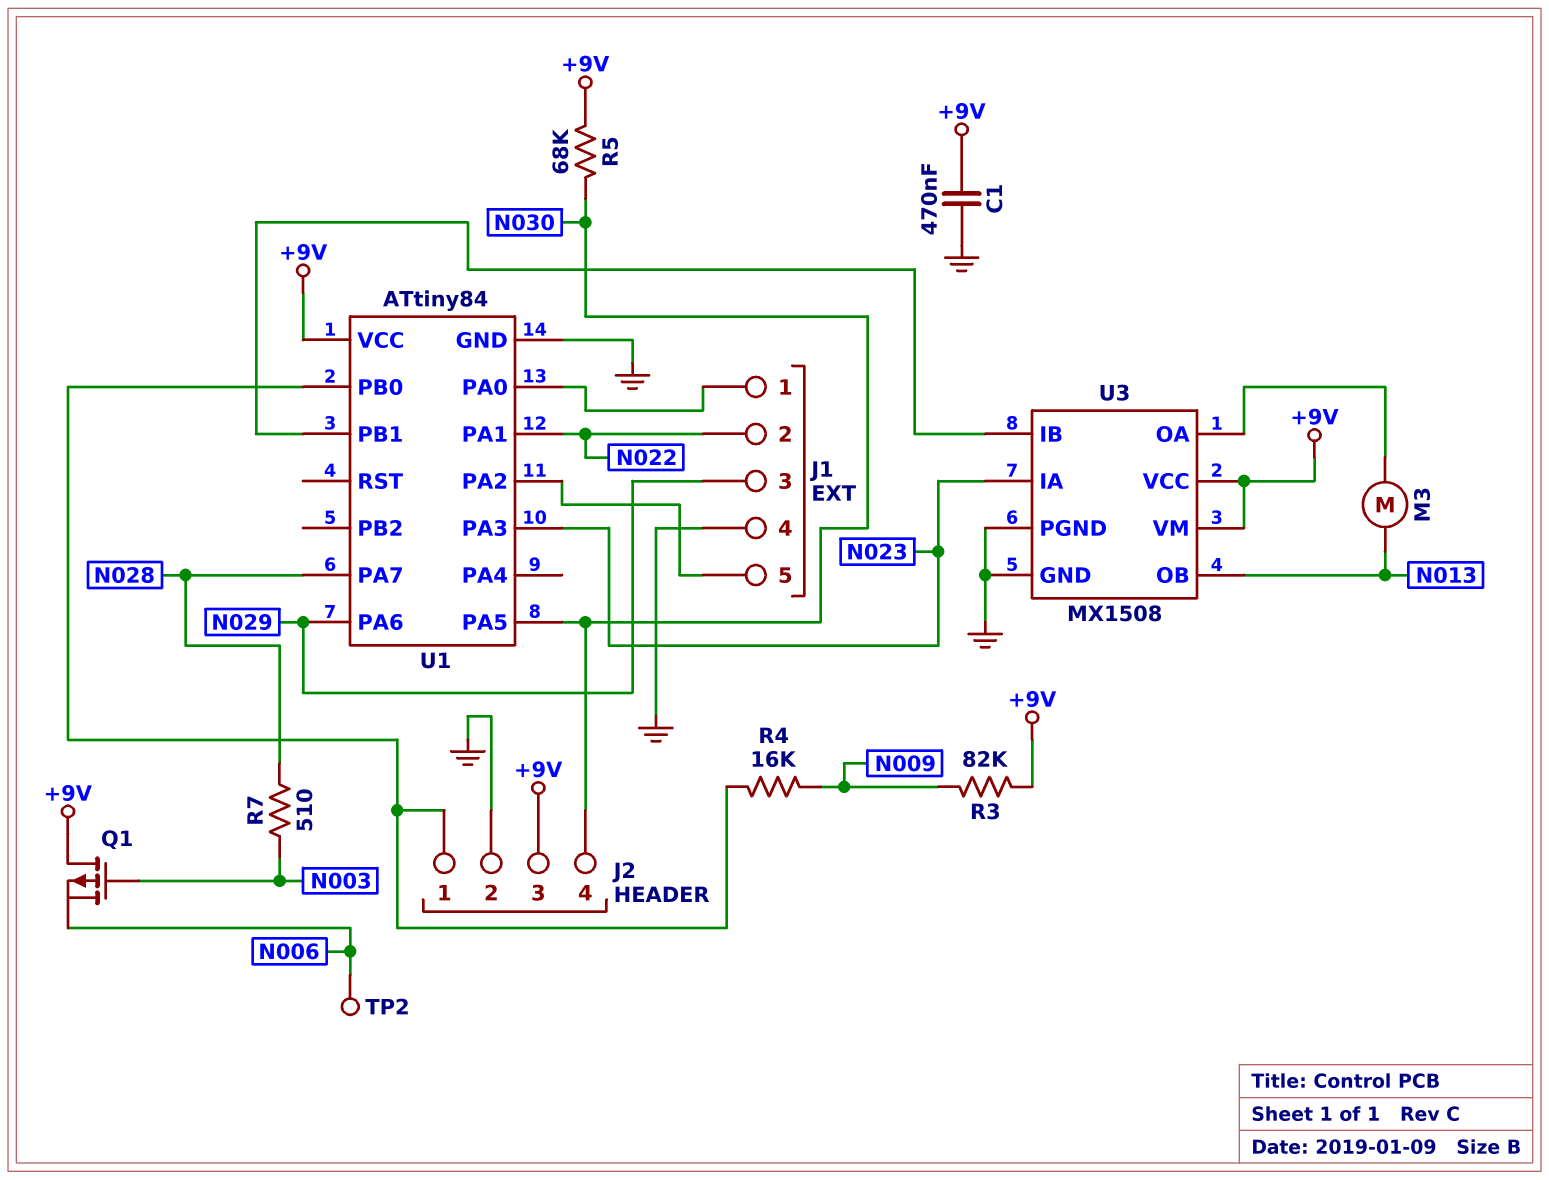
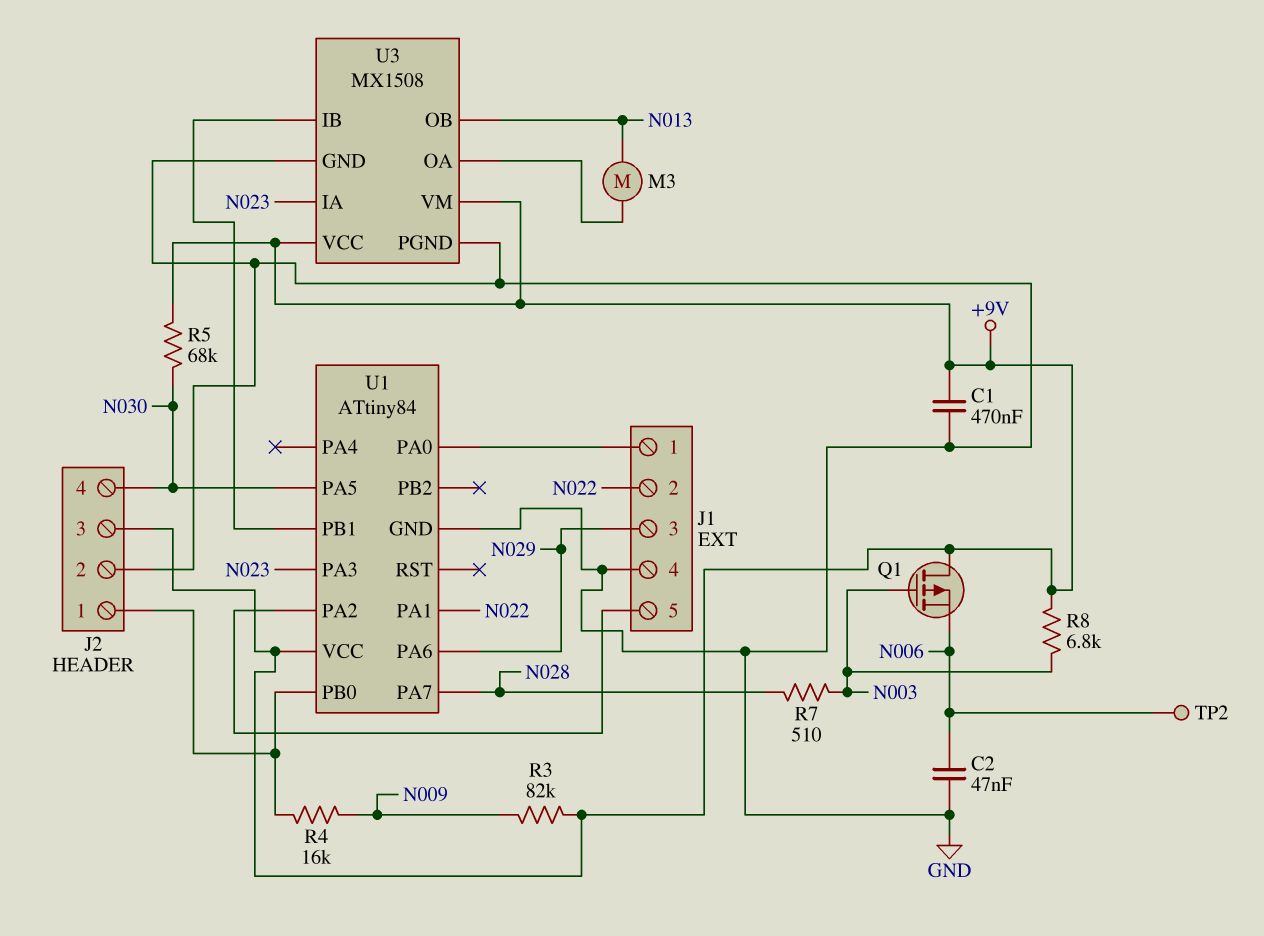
C2: none -> 47nF (GND, N006)
R8: none -> 6.8k (+9V, N003)

